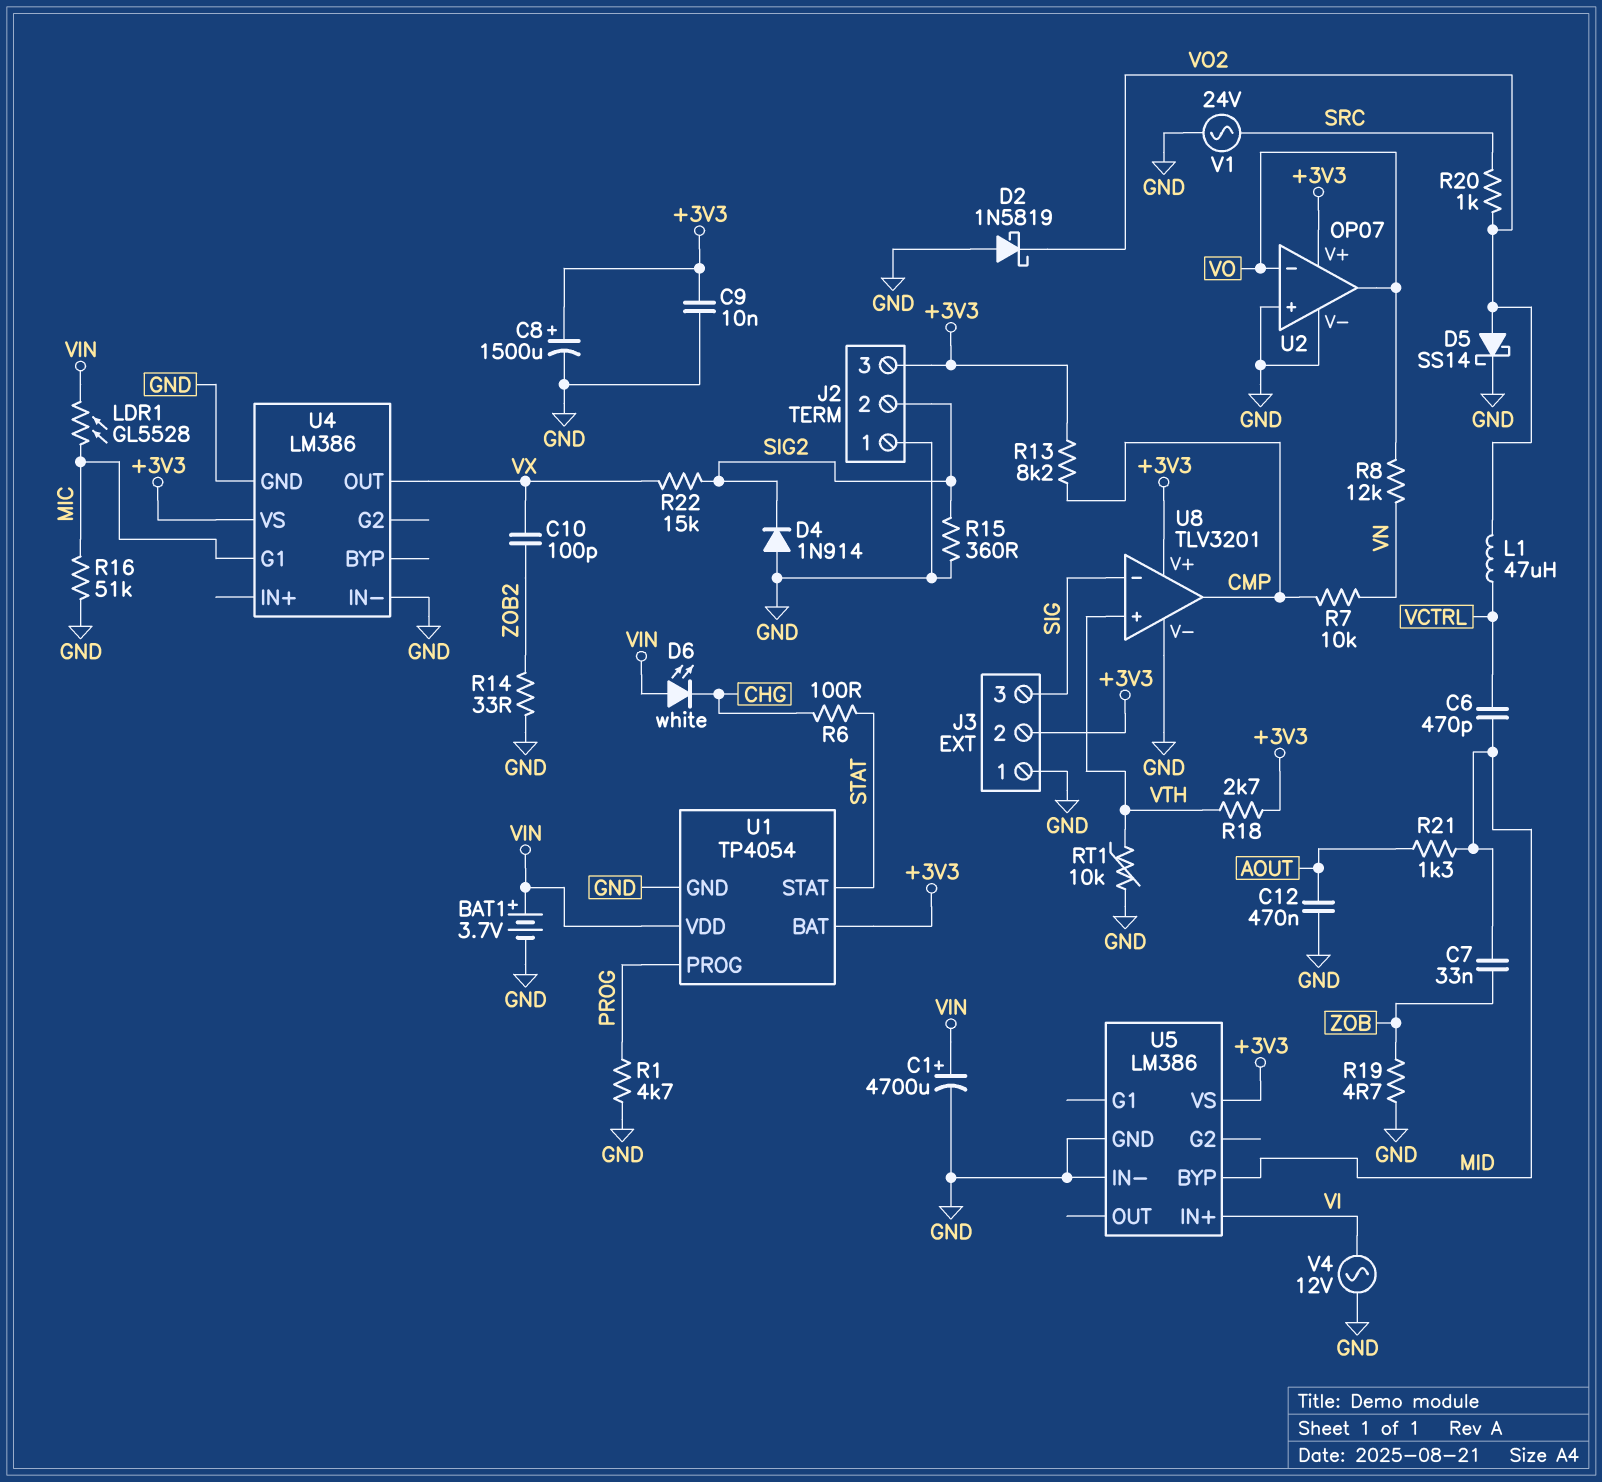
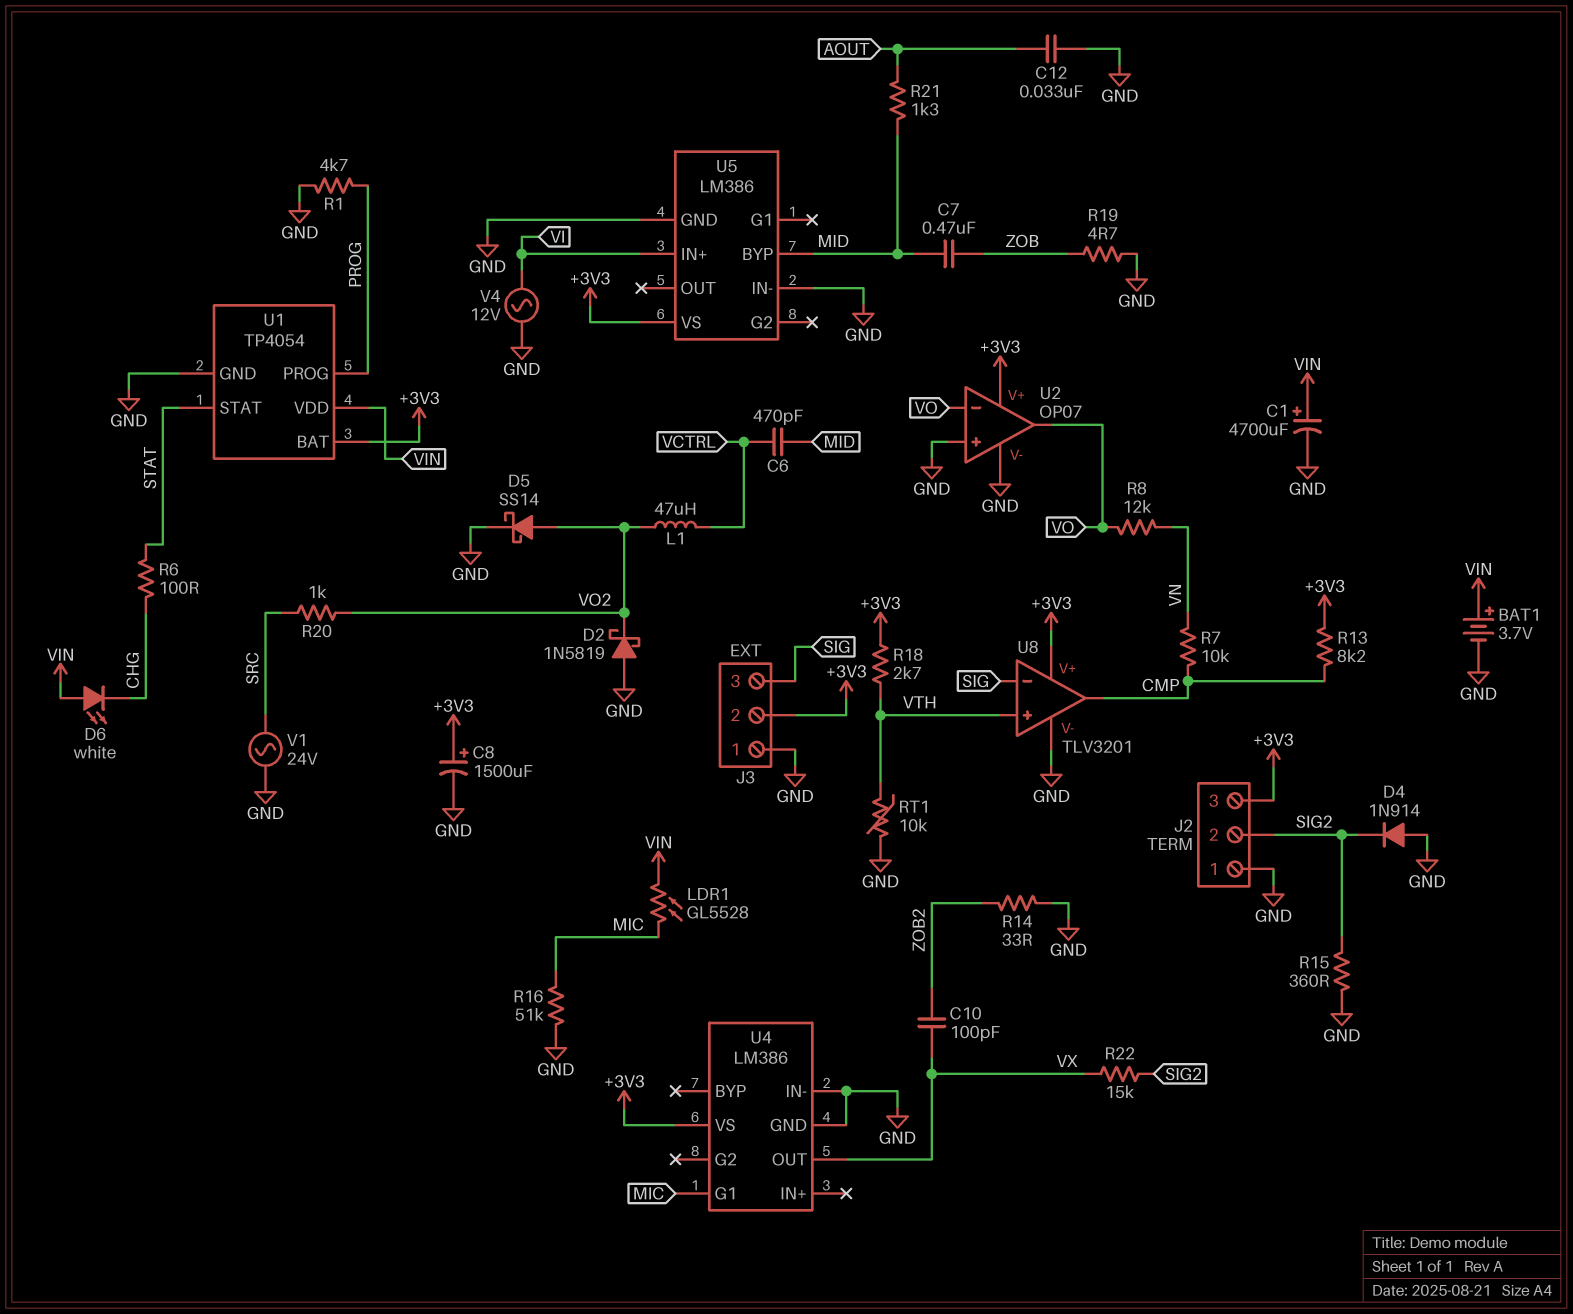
C7: 33nF (MID, ZOB) -> 470nF (MID, ZOB)
C9: 10nF (+3V3, GND) -> none
C12: 470nF (AOUT, GND) -> 33nF (AOUT, GND)

